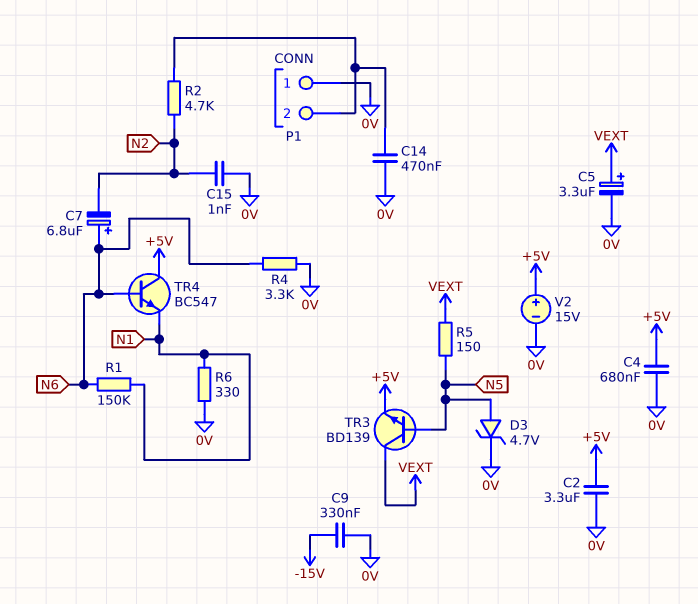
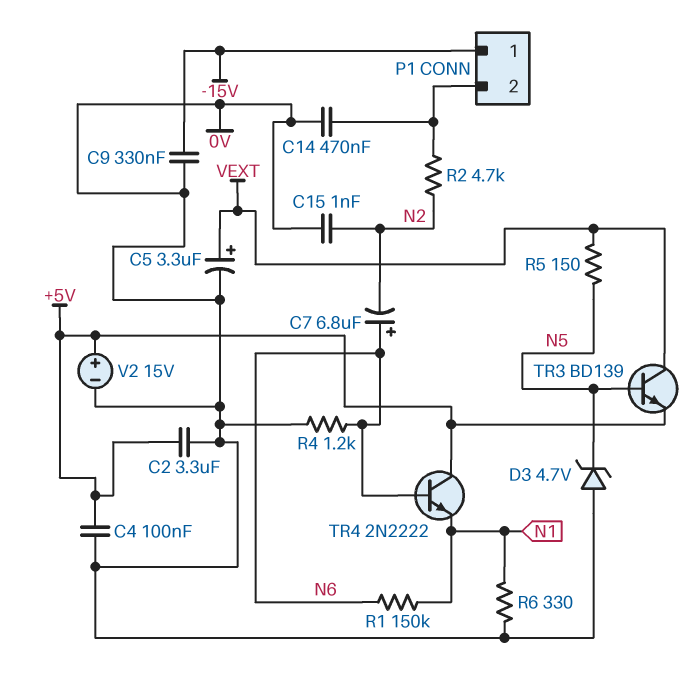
C4: 680nF (+5V, 0V) -> 100nF (+5V, 0V)
D3: zener 4.7V (A N5, K 0V) -> zener 4.7V (A 0V, K N5)
P1 pin 1: 0V -> -15V
R4: 3.3k (0V, N6) -> 1.2k (0V, N6)
TR4: NPN BC547 (B N6, C +5V, E N1) -> NPN 2N2222 (B N6, C +5V, E N1)

